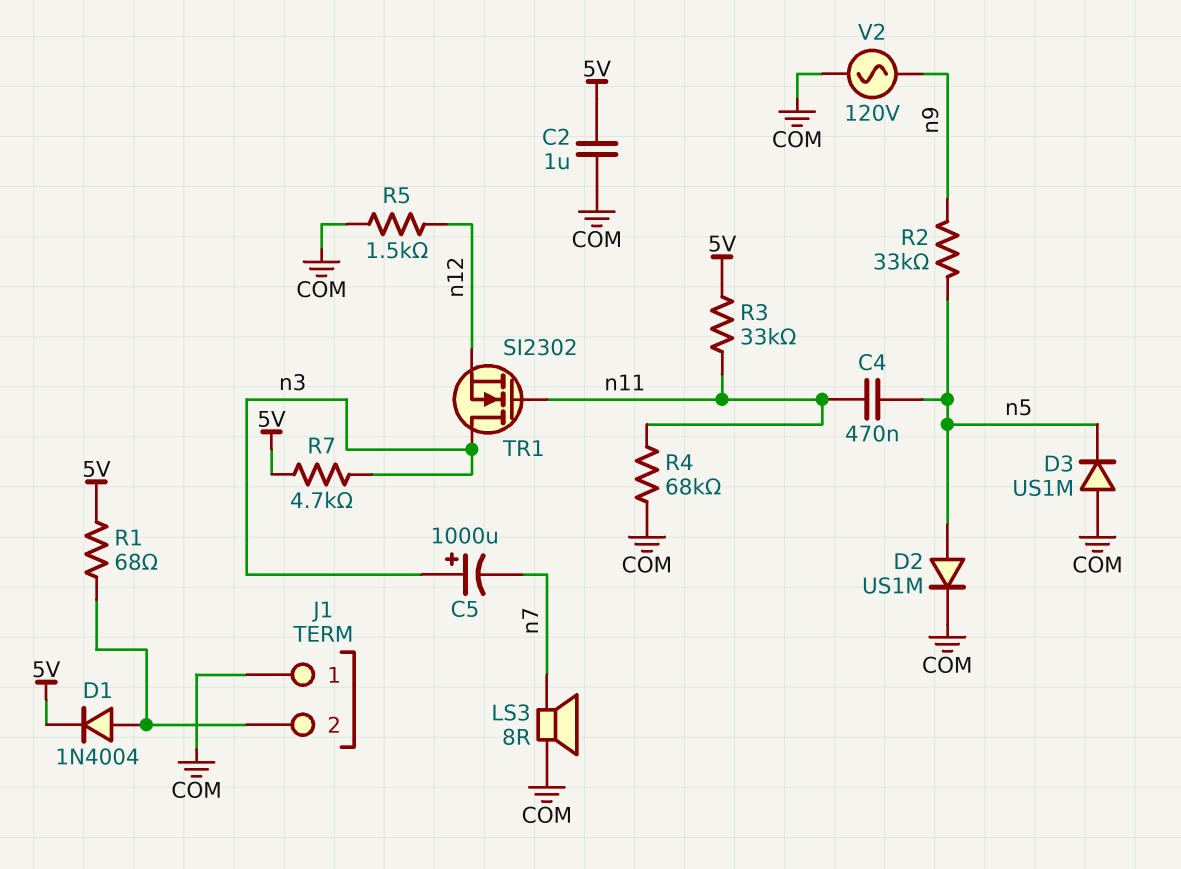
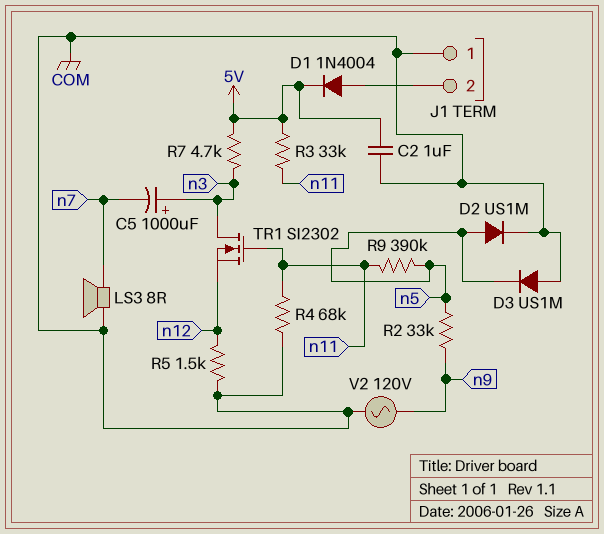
C4: 470nF (n5, n11) -> none
R1: 68 (5V, J1/2) -> none
R9: none -> 390k (n5, n11)

